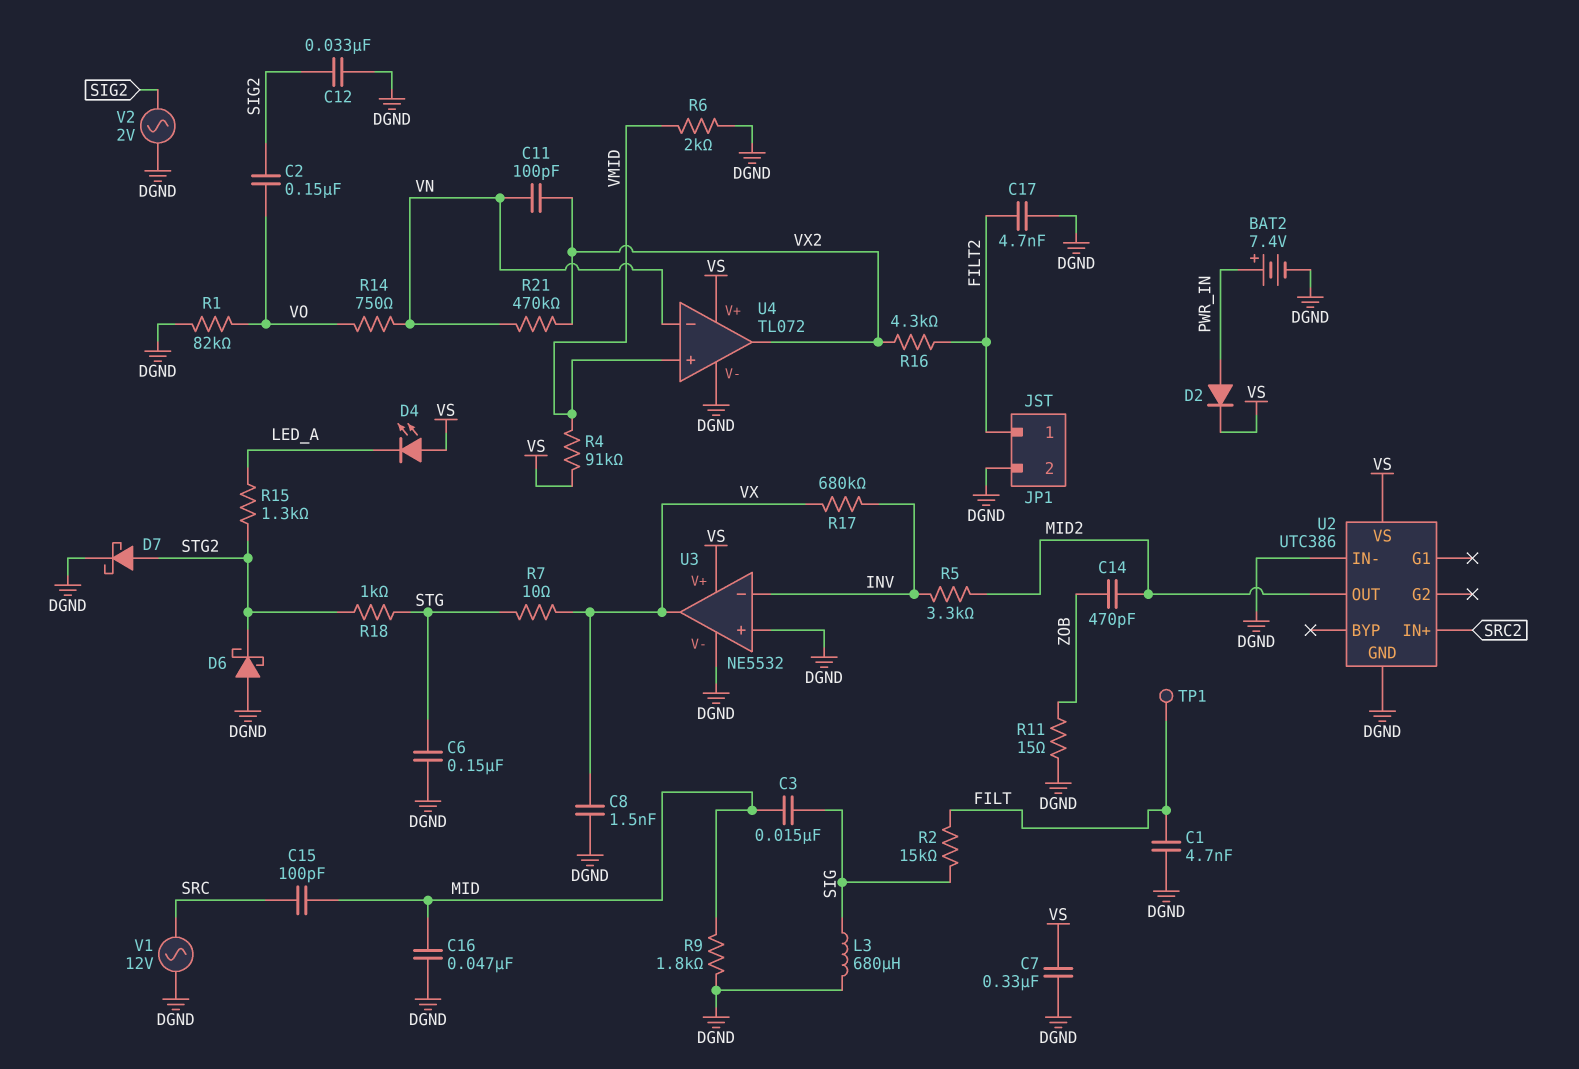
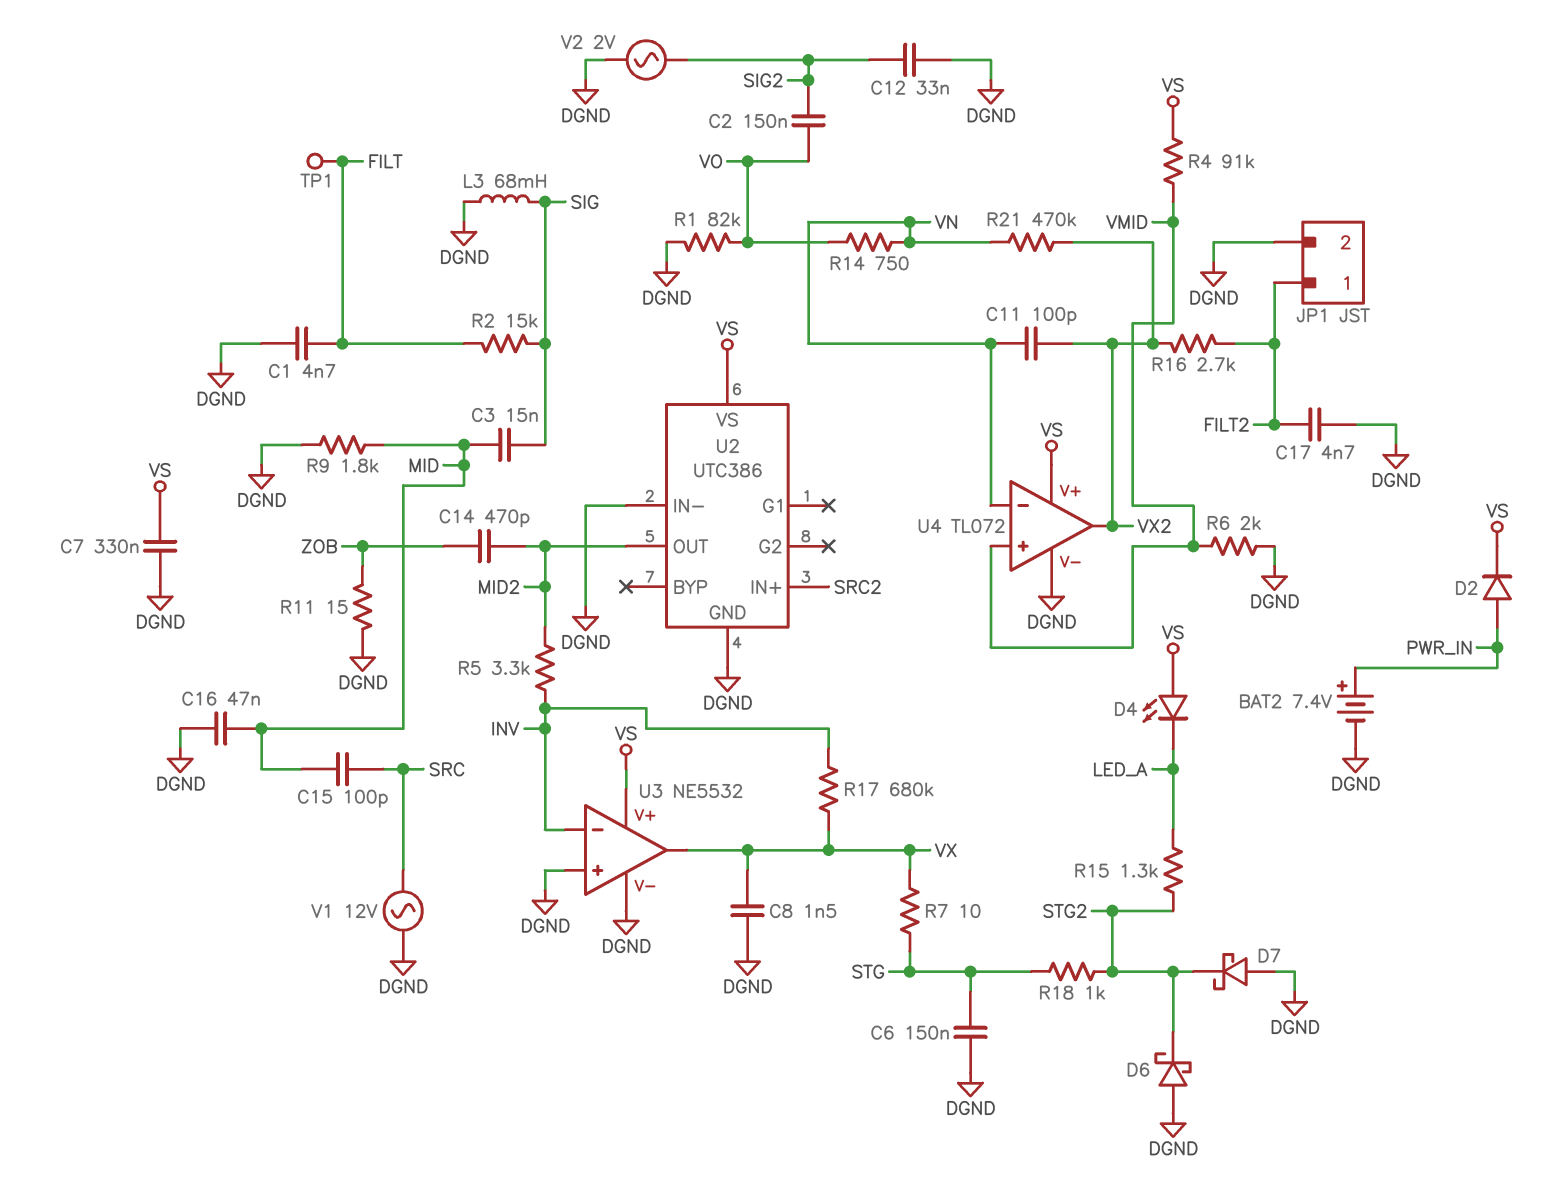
D7: schottky (A STG2, K DGND) -> schottky (A DGND, K STG2)
L3: 680uH (DGND, SIG) -> 68mH (DGND, SIG)
R16: 4.3k (FILT2, VX2) -> 2.7k (FILT2, VX2)

